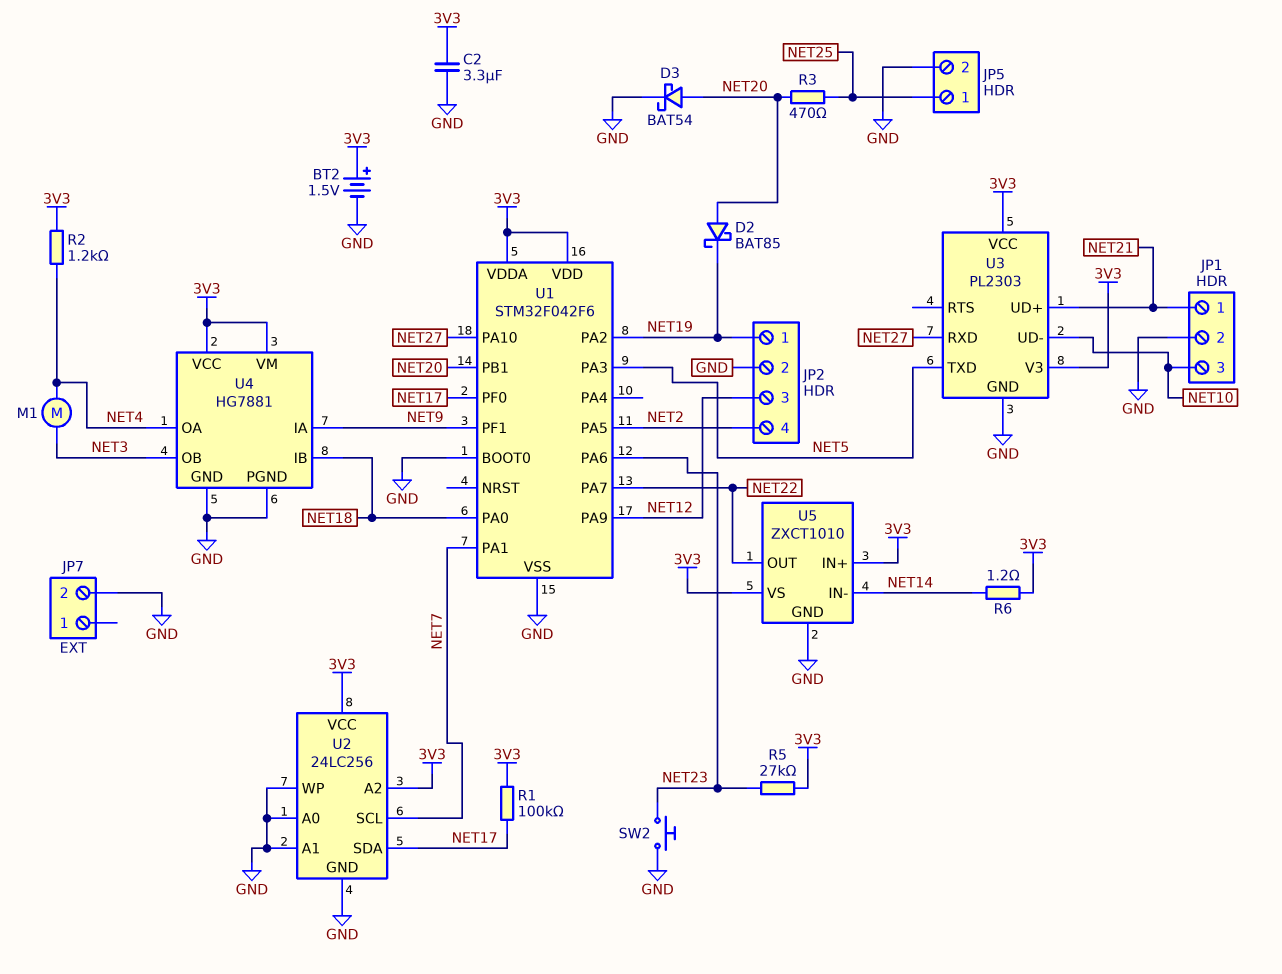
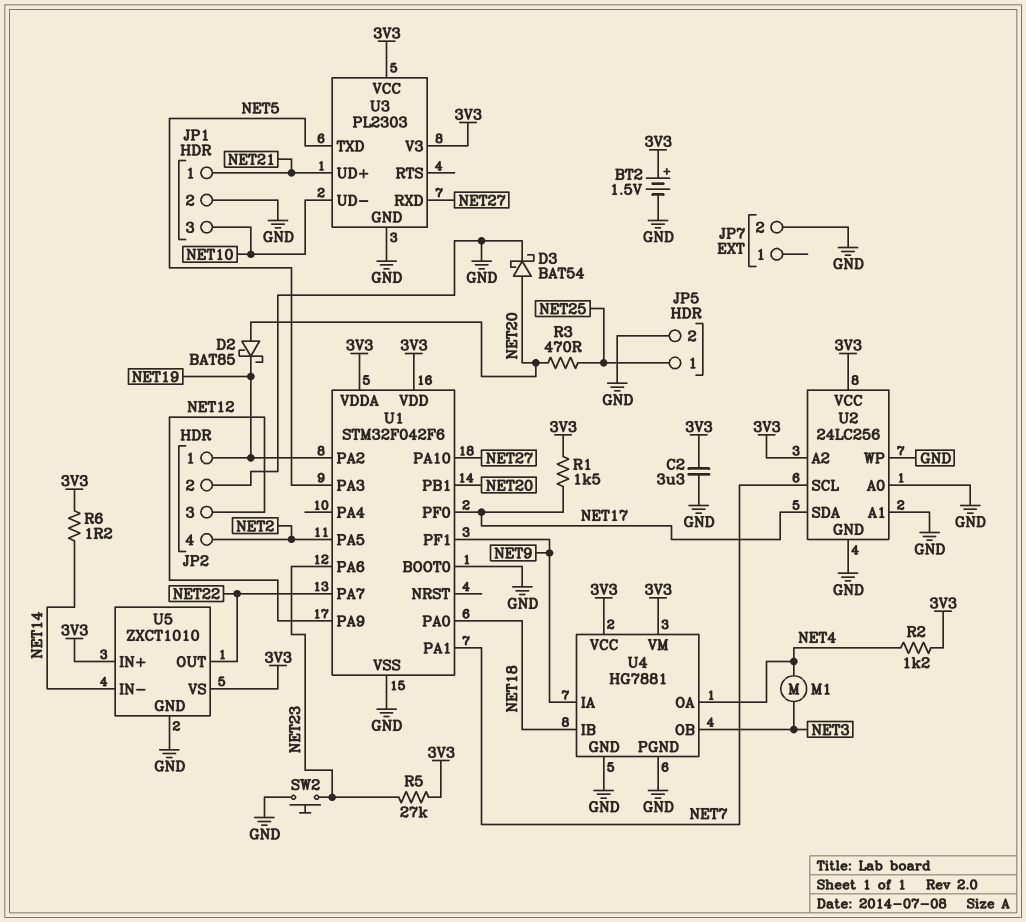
R1: 100k (3V3, NET17) -> 1.5k (3V3, NET17)

